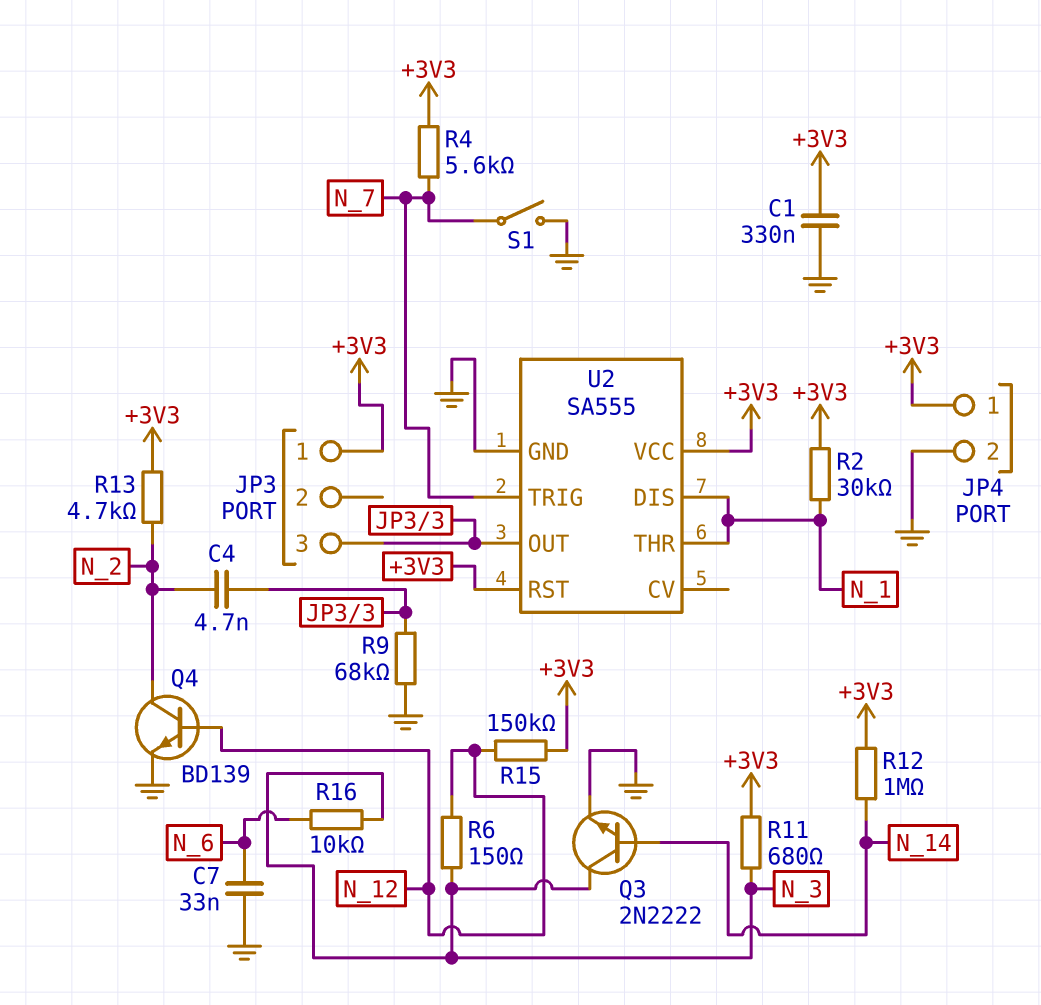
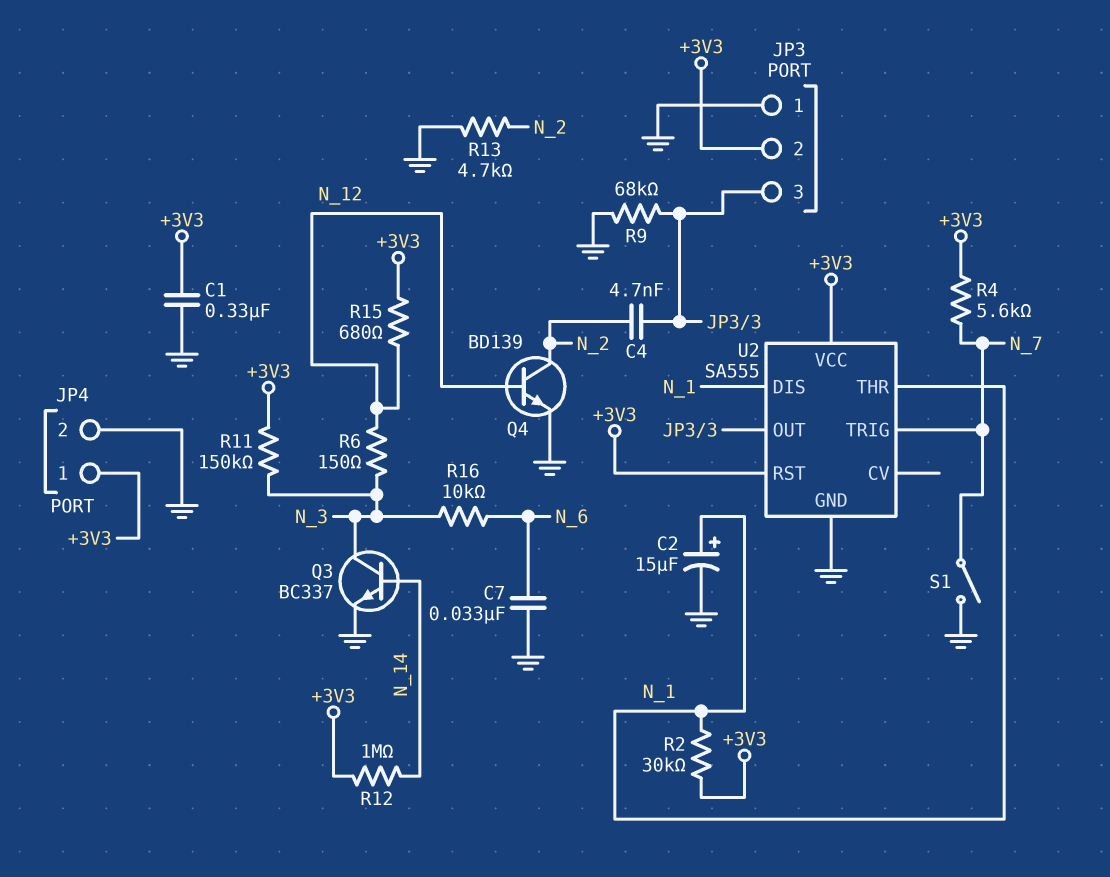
C2: none -> 15uF (plus N_1, minus GND)
JP3 pin 1: +3V3 -> GND
JP3 pin 2: none -> +3V3
Q3: NPN 2N2222 (B N_14, C N_3, E GND) -> NPN BC337 (B N_14, C N_3, E GND)
R11: 680 (+3V3, N_3) -> 150k (+3V3, N_3)
R13: 4.7k (+3V3, N_2) -> 4.7k (GND, N_2)
R15: 150k (+3V3, N_12) -> 680 (+3V3, N_12)

